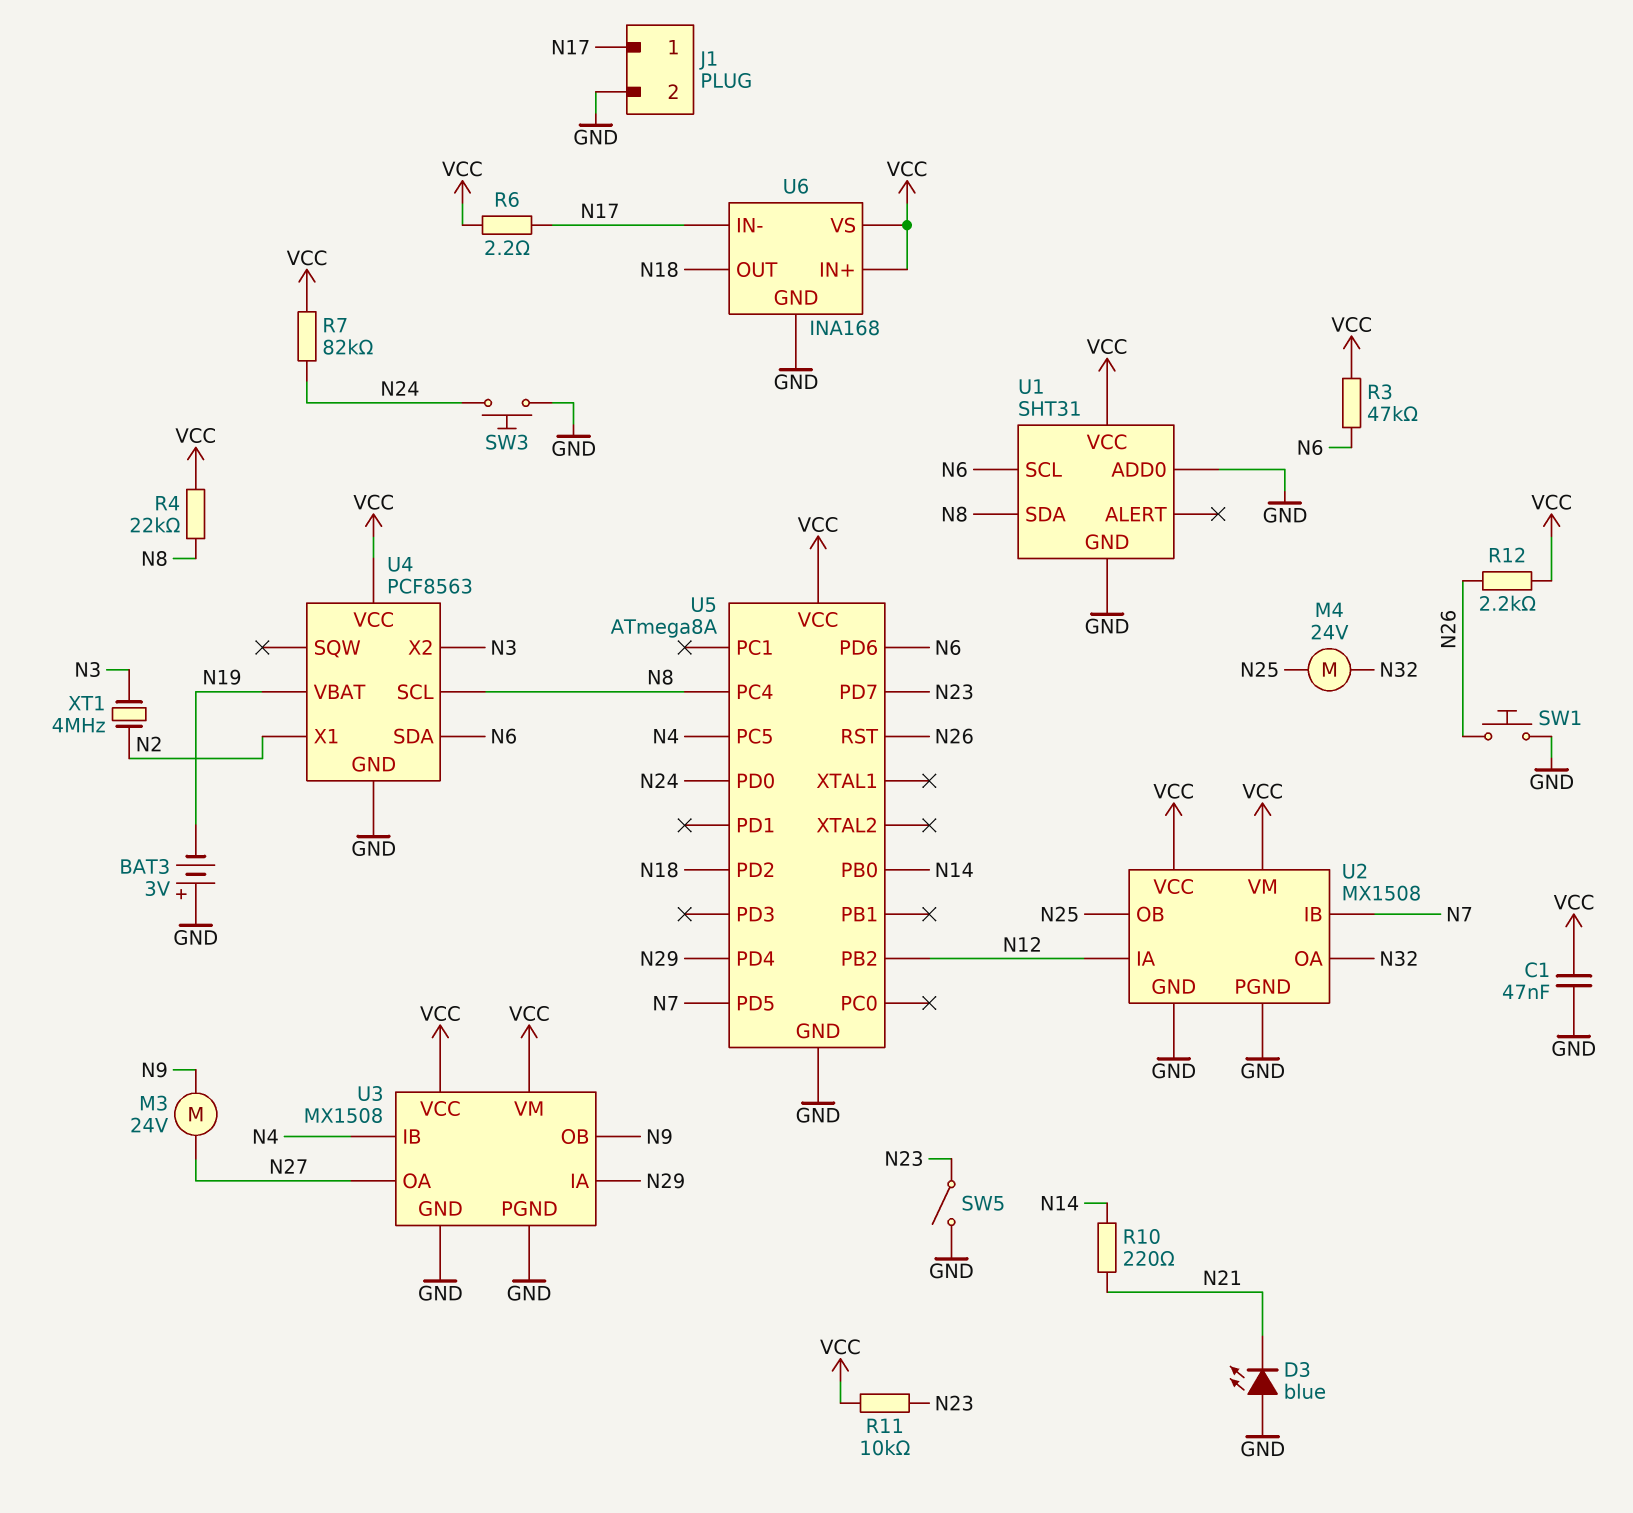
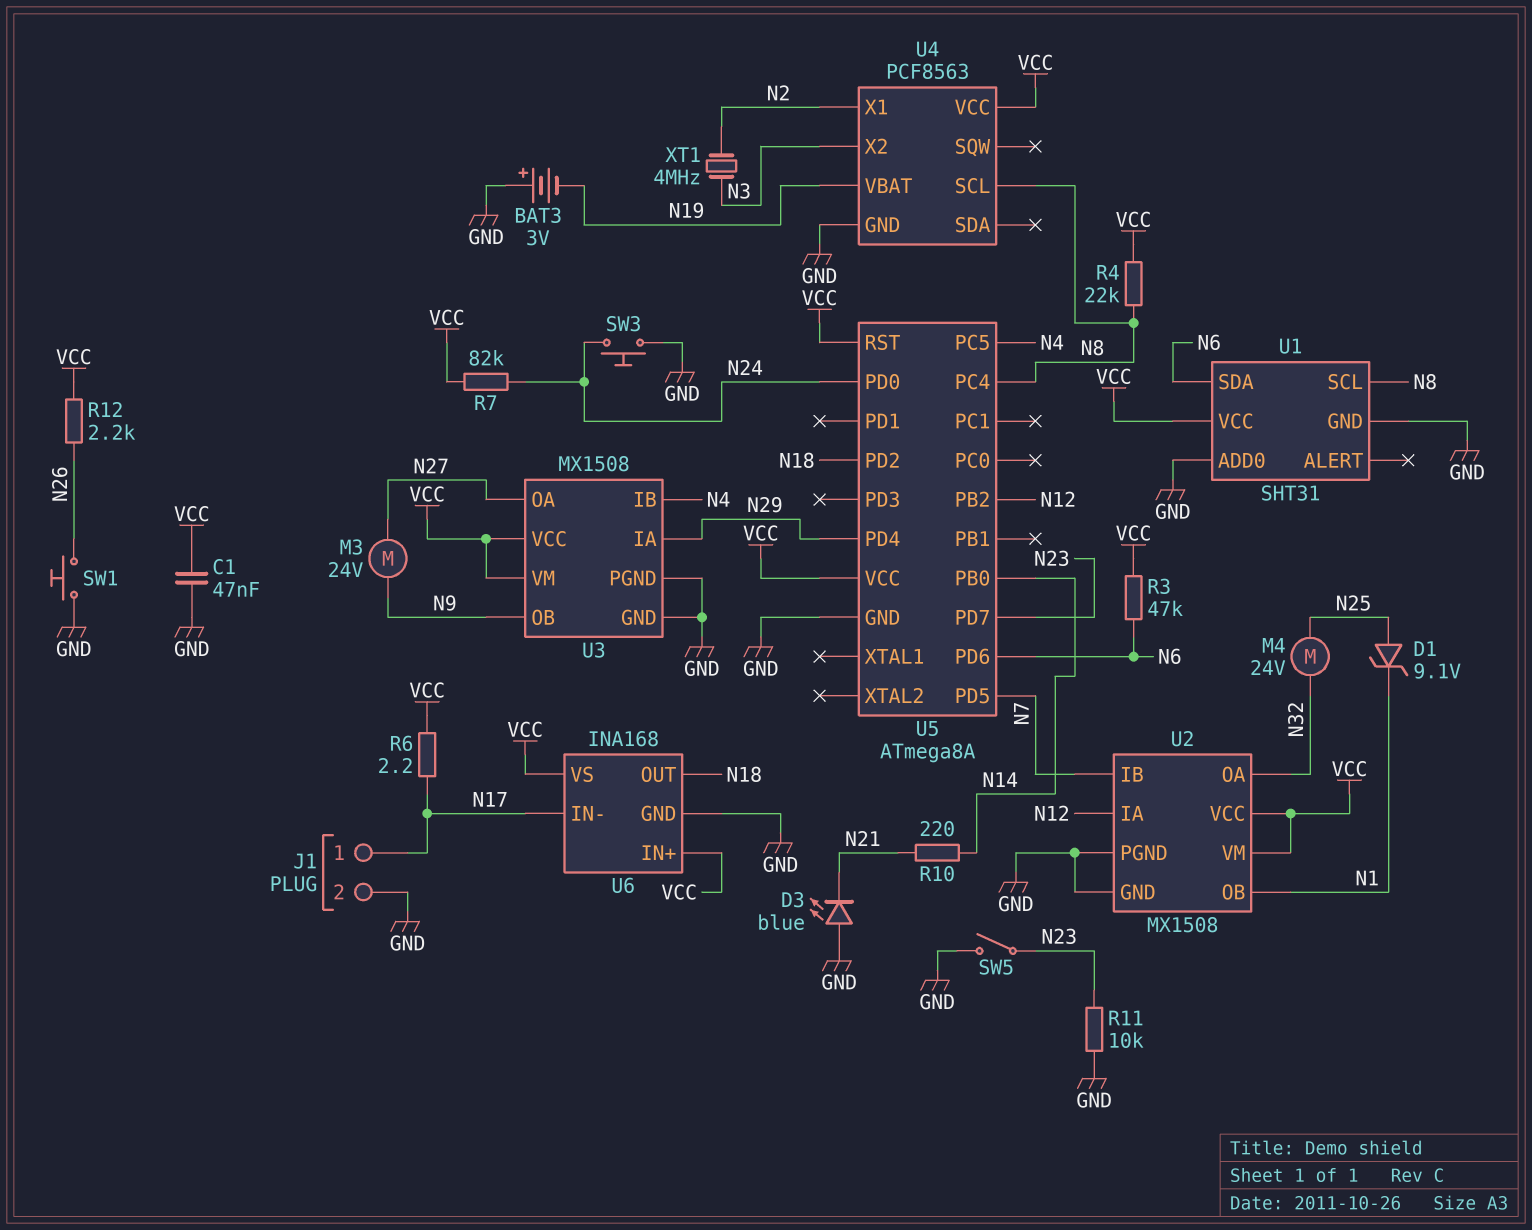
D1: none -> zener 9.1V (A N25, K N1)
R11: 10k (N23, VCC) -> 10k (GND, N23)
U1 pin SCL: N6 -> N8
U1 pin SDA: N8 -> N6
U2 pin OB: N25 -> N1
U4 pin SDA: N6 -> none
U5 pin RST: N26 -> VCC

